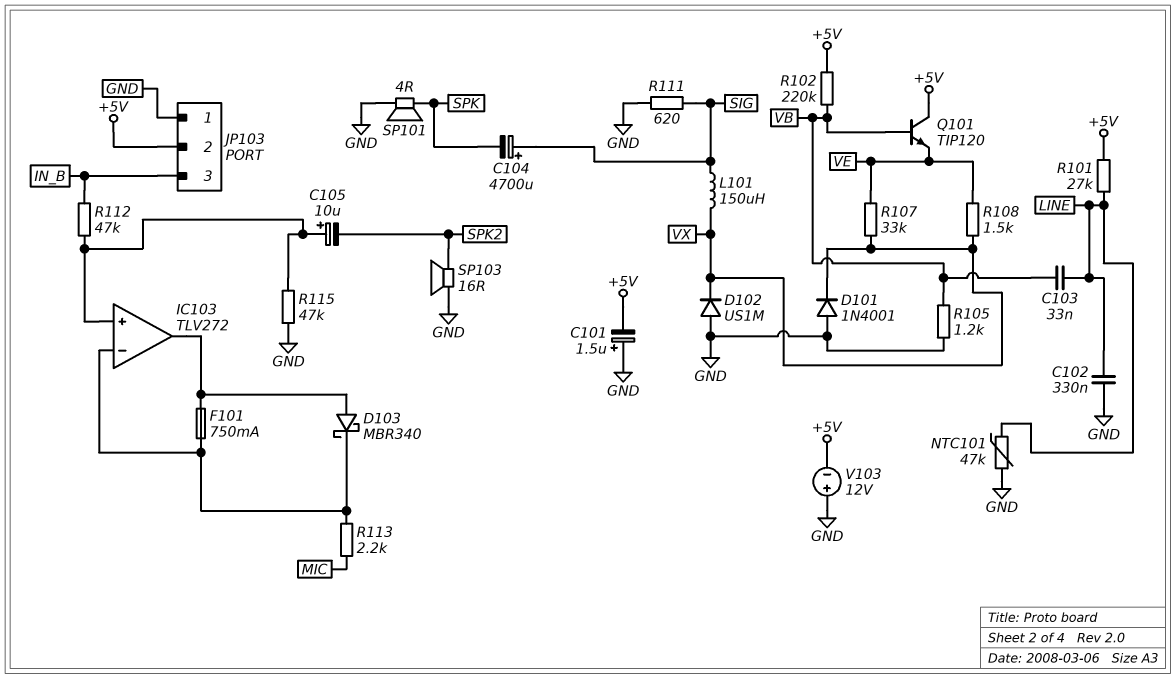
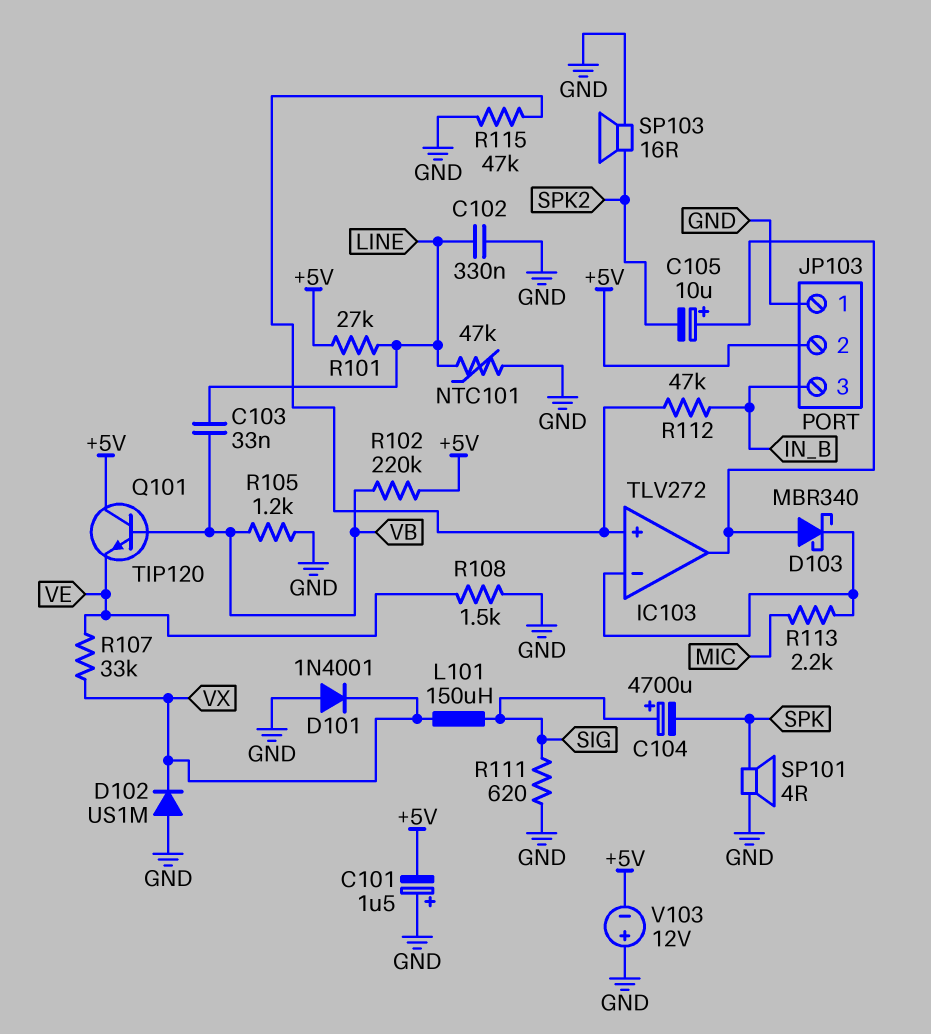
C105: 10uF (plus IC103/in+, minus SPK2) -> 10uF (plus IC103/out, minus SPK2)
F101: 750mA (IC103/in-, IC103/out) -> none
R108: 1.5k (VE, VX) -> 1.5k (GND, VE)

